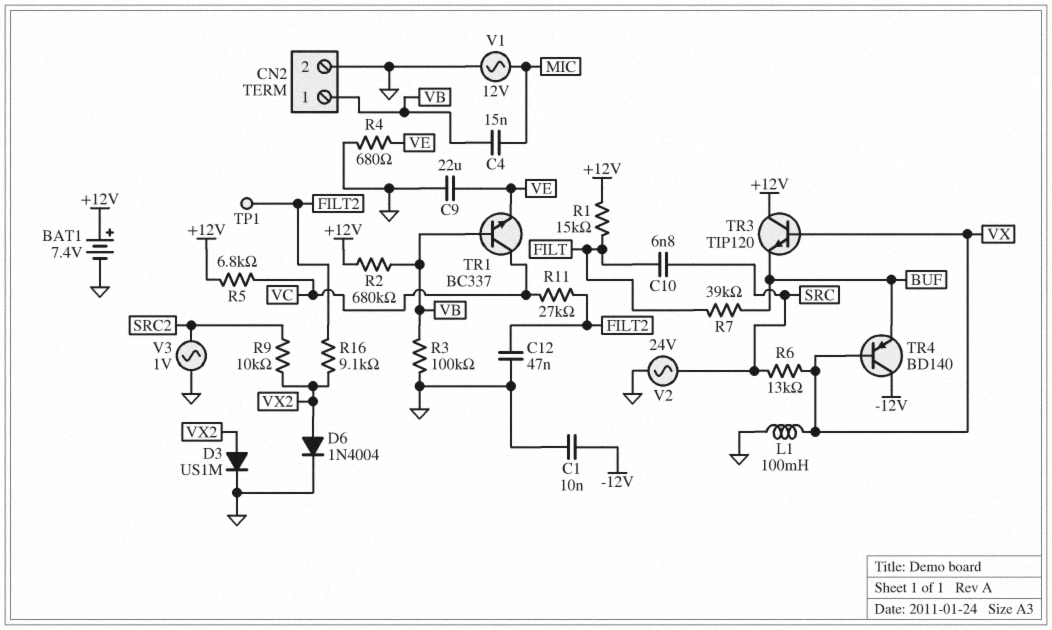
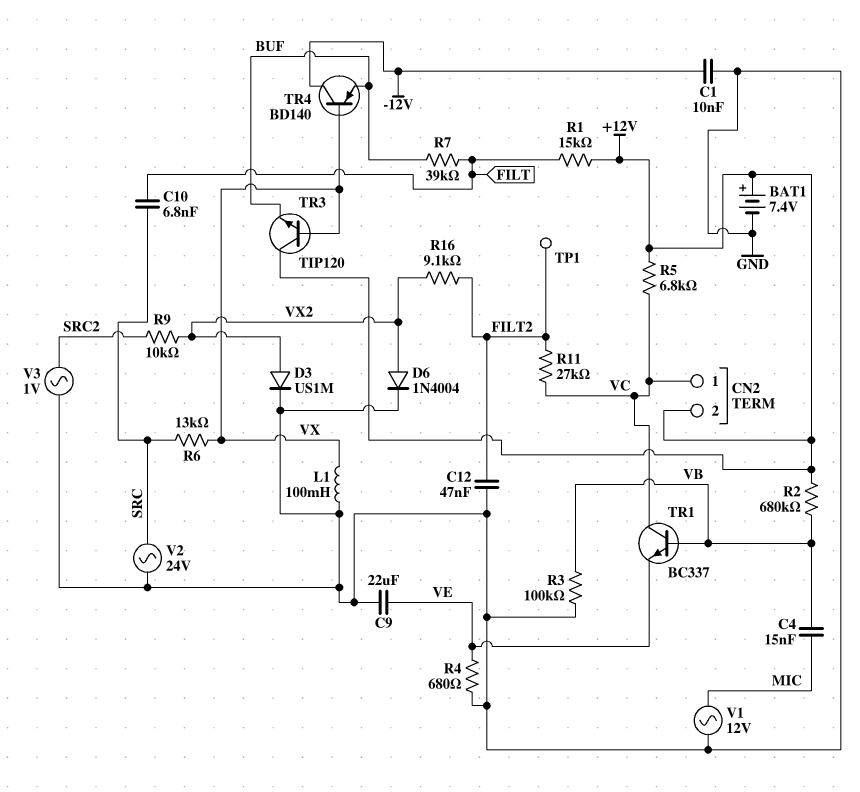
CN2 pin 1: VB -> VC
CN2 pin 2: GND -> +12V

